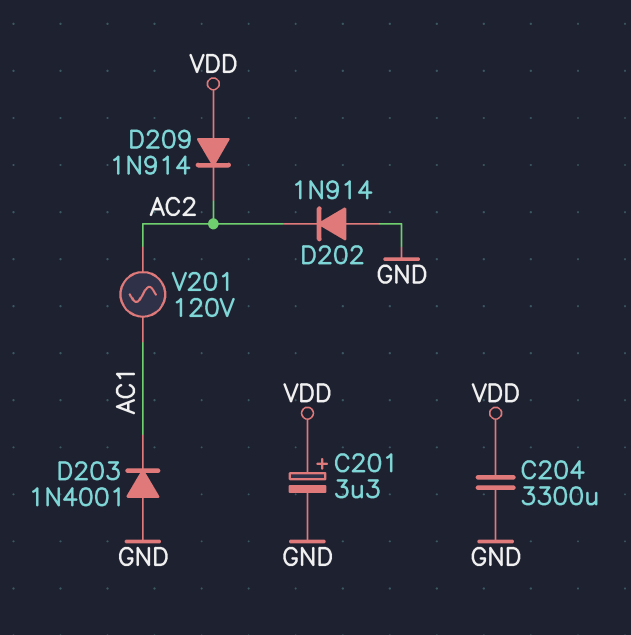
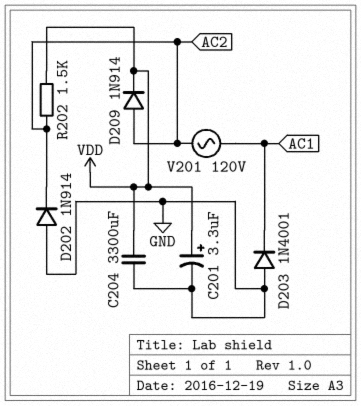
D209: diode 1N914 (A VDD, K AC2) -> diode 1N914 (A AC2, K VDD)
R202: none -> 1.5k (AC2, VDD)

